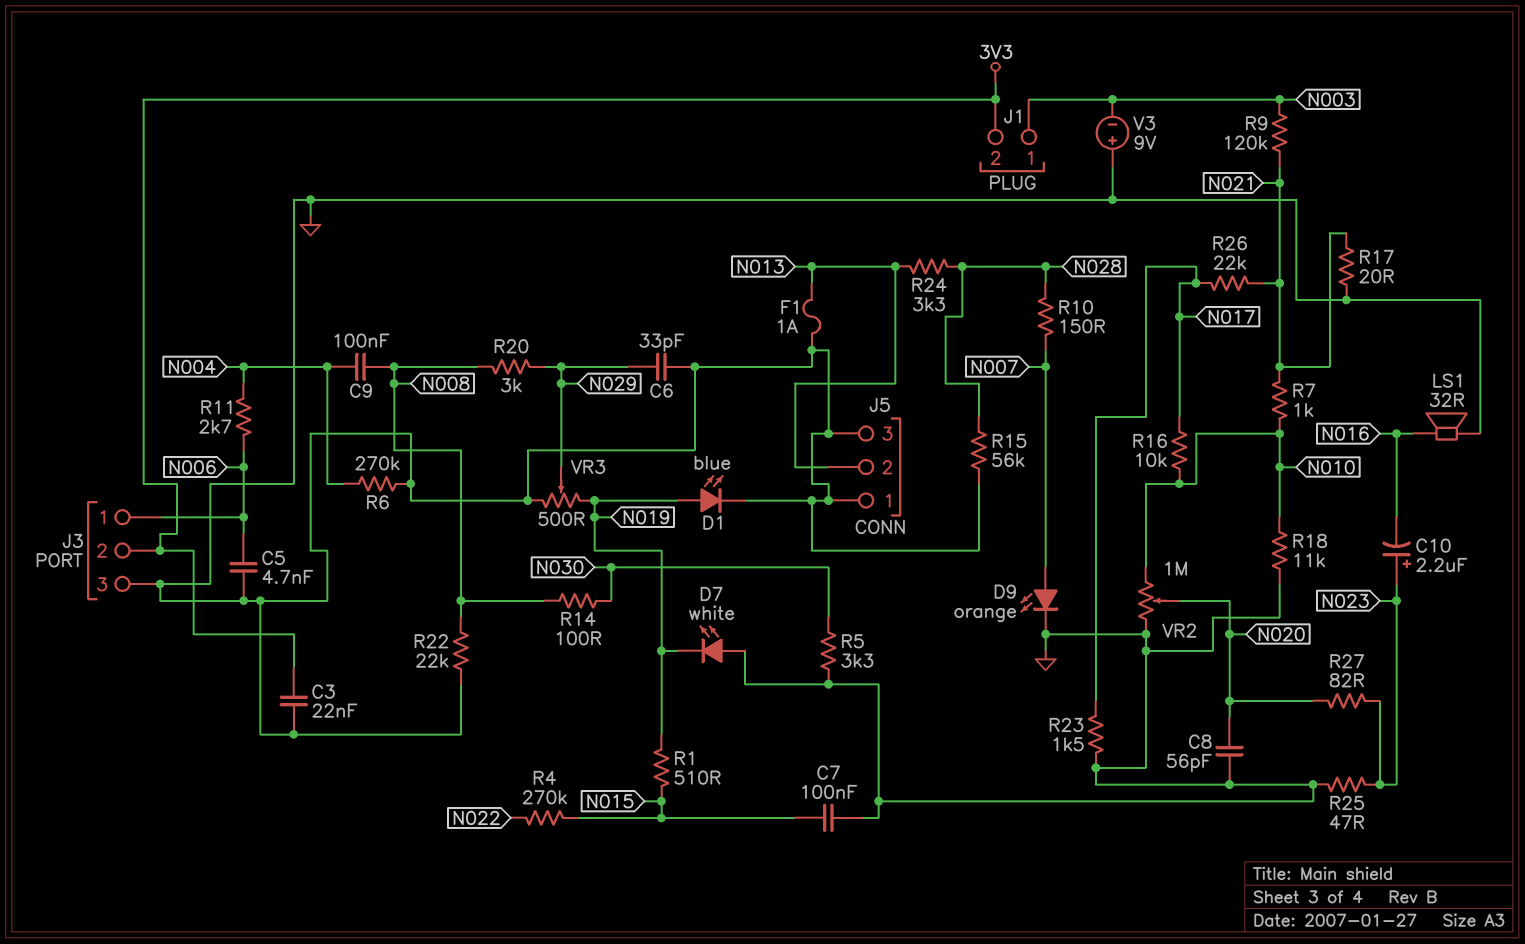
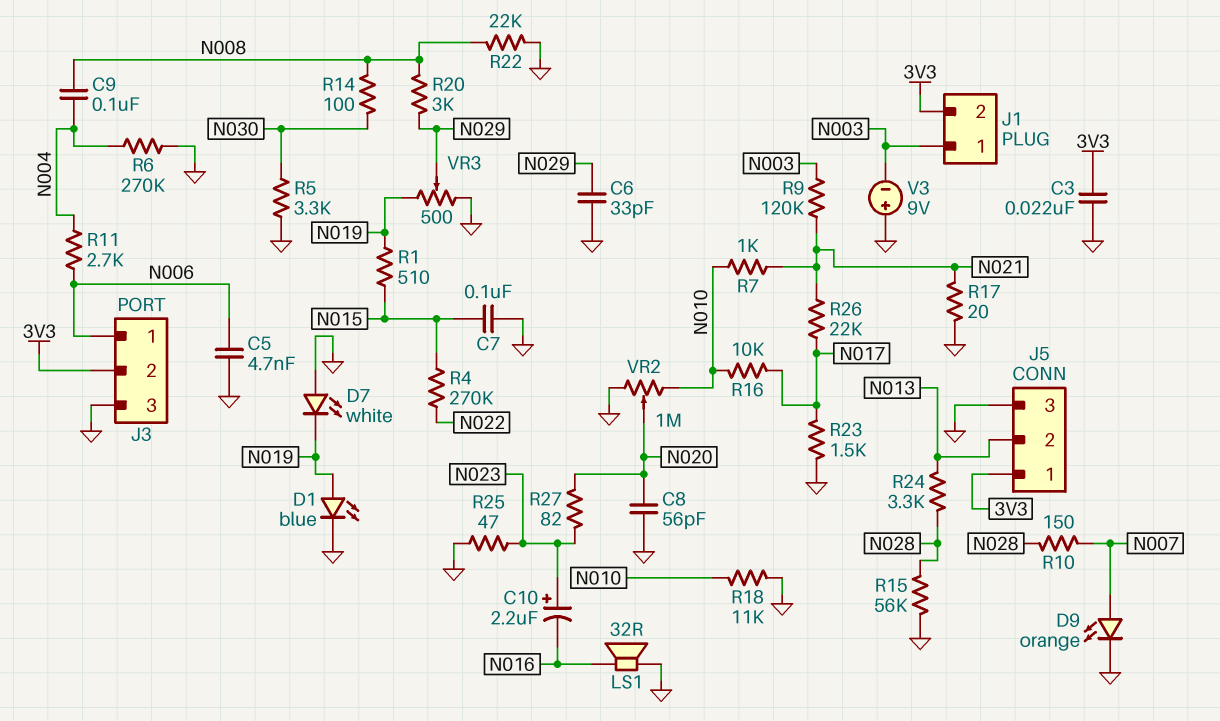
F1: 1A (GND, N013) -> none
J5 pin 1: GND -> 3V3

